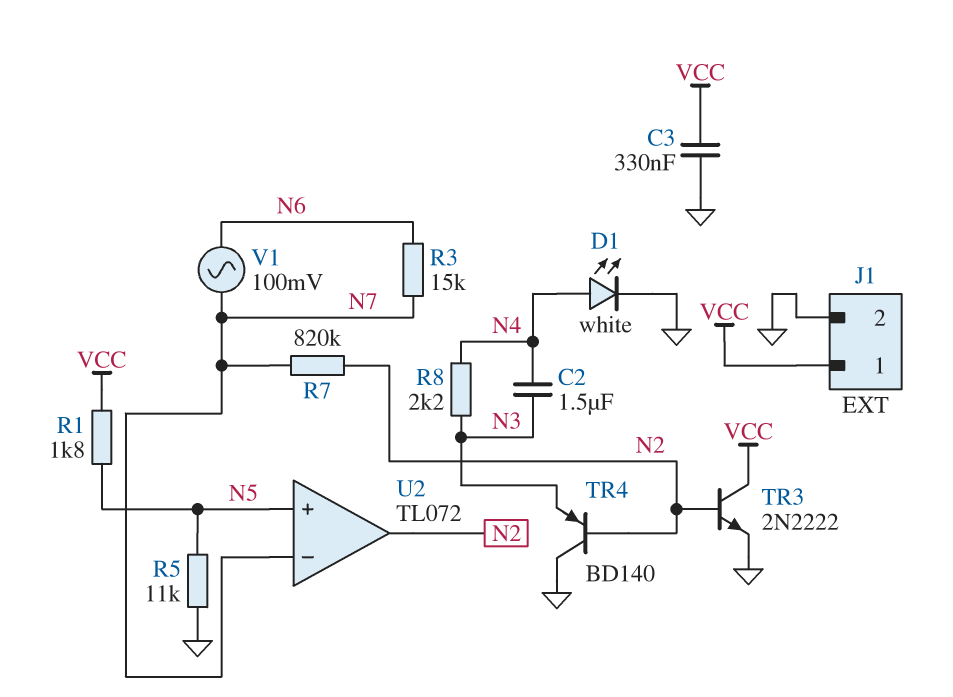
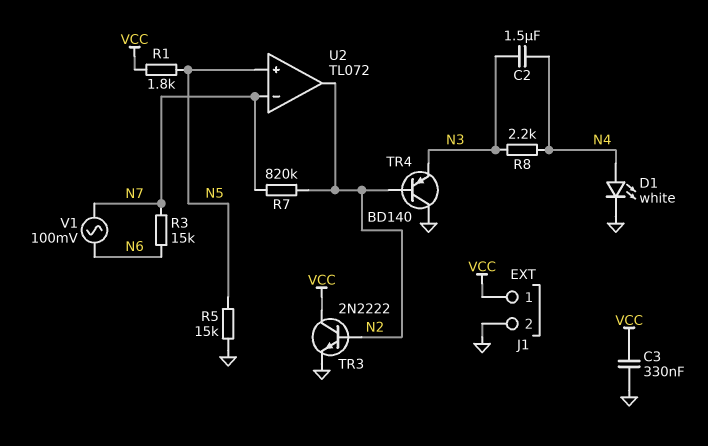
R5: 11k (GND, N5) -> 15k (GND, N5)

